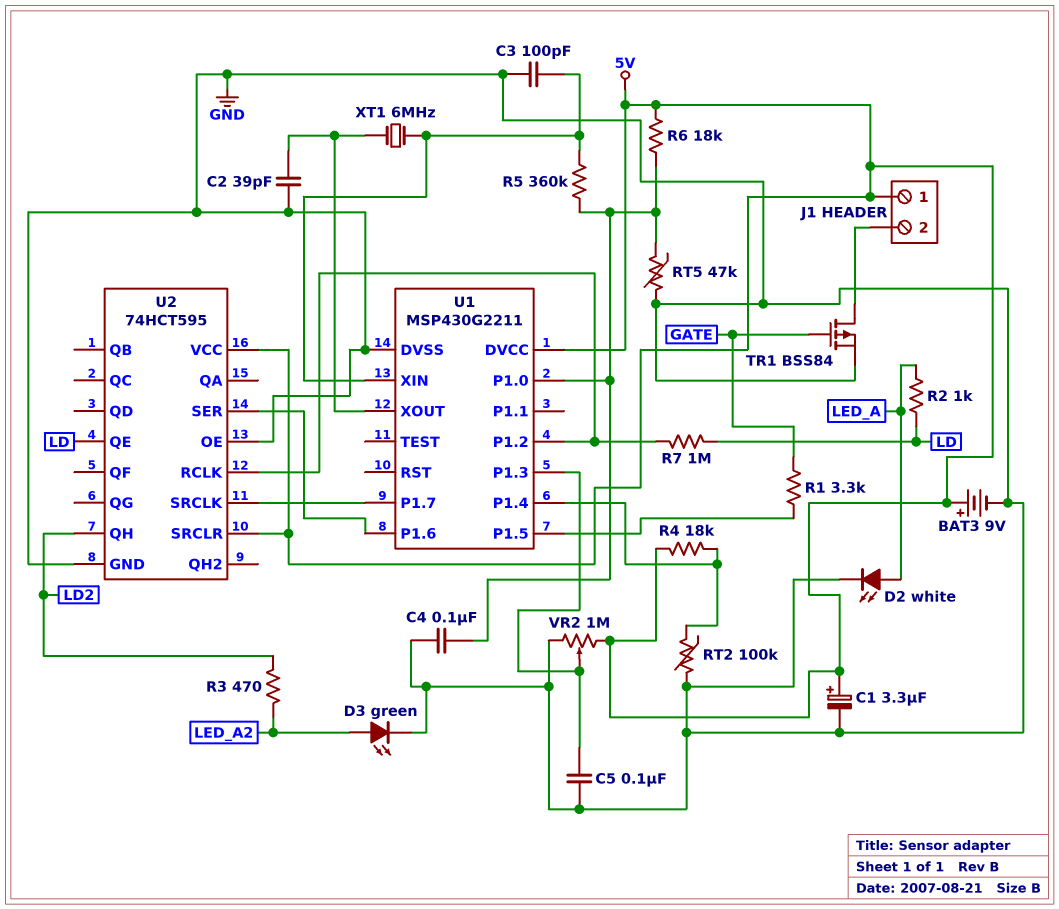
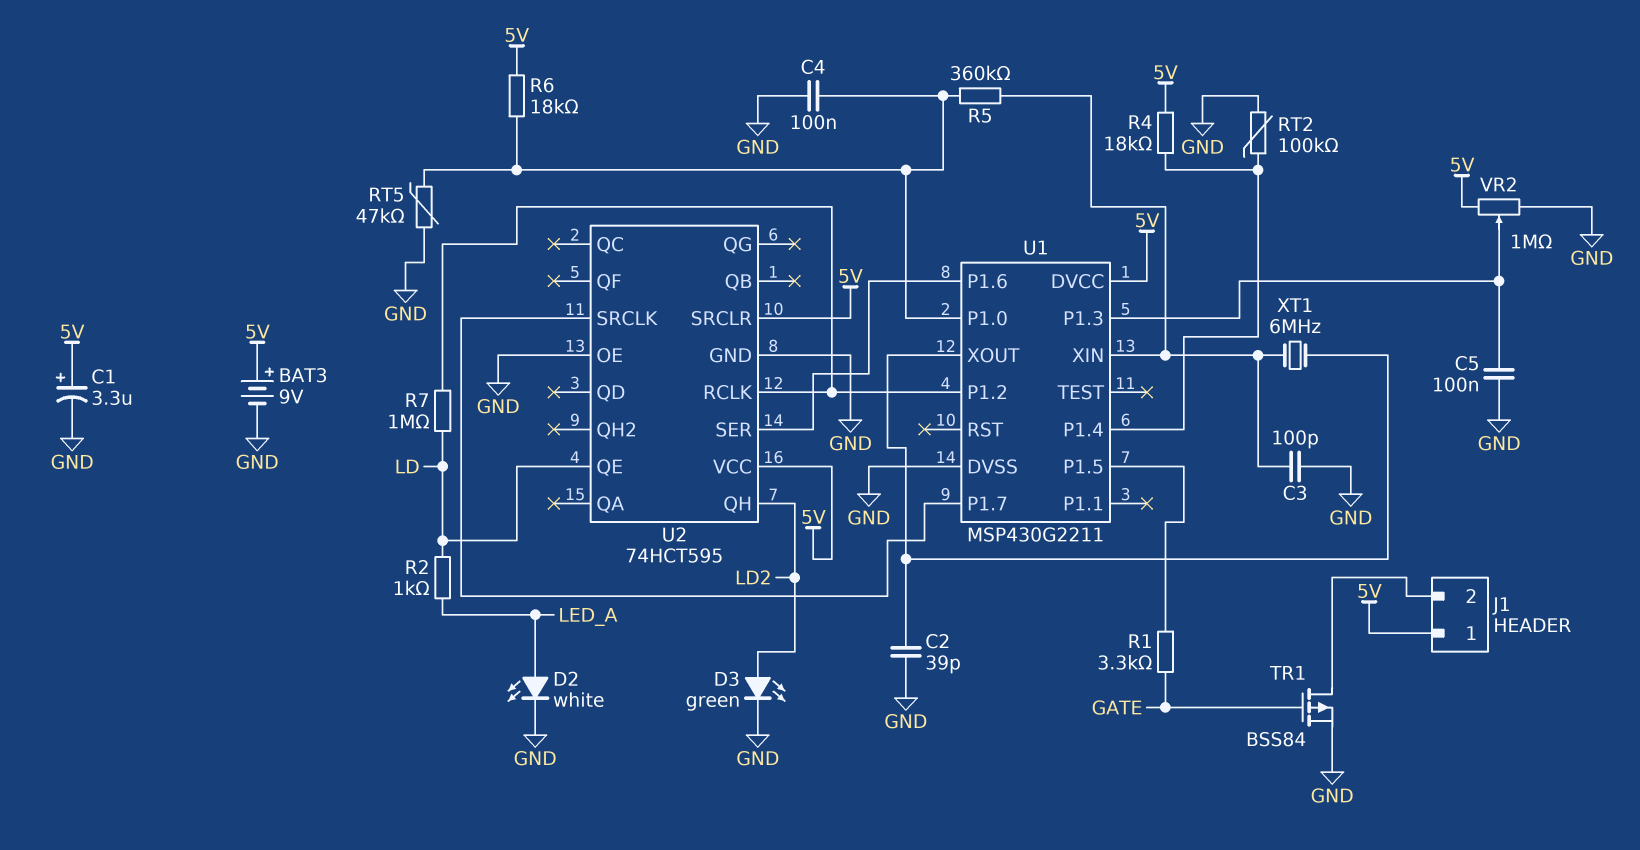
D3: LED green (A LED_A2, K GND) -> LED green (A LD2, K GND)
R3: 470 (LD2, LED_A2) -> none

